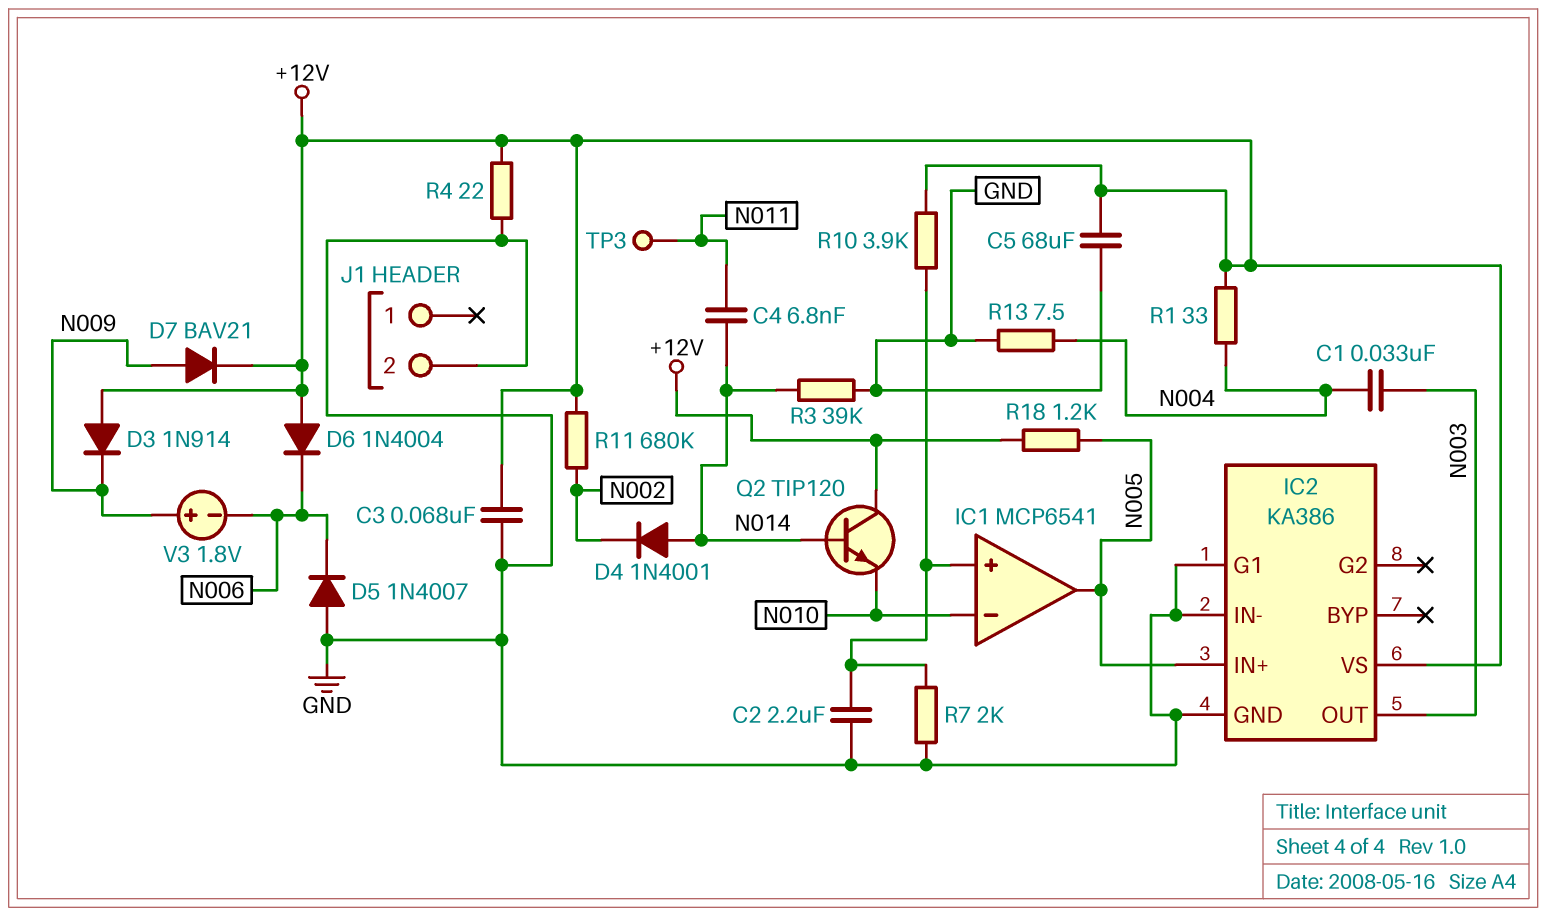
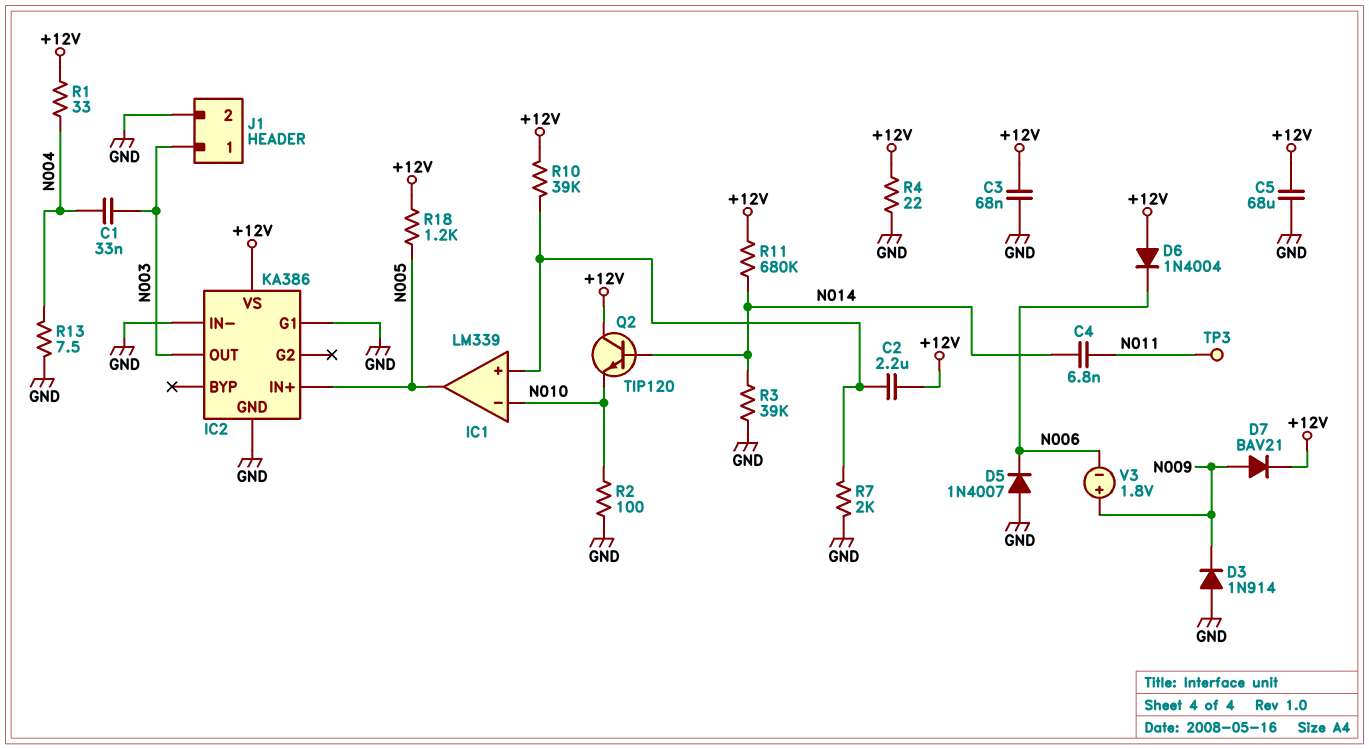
C2: 2.2uF (GND, IC1/in+) -> 2.2uF (+12V, IC1/in+)
D3: diode 1N914 (A +12V, K N009) -> diode 1N914 (A GND, K N009)
D4: diode 1N4001 (A N014, K N002) -> none
IC1: MCP6541 -> LM339
J1 pin 1: none -> N003
R2: none -> 100 (GND, N010)
R10: 3.9k (+12V, IC1/in+) -> 39k (+12V, IC1/in+)
R11: 680k (+12V, N002) -> 680k (+12V, N014)

